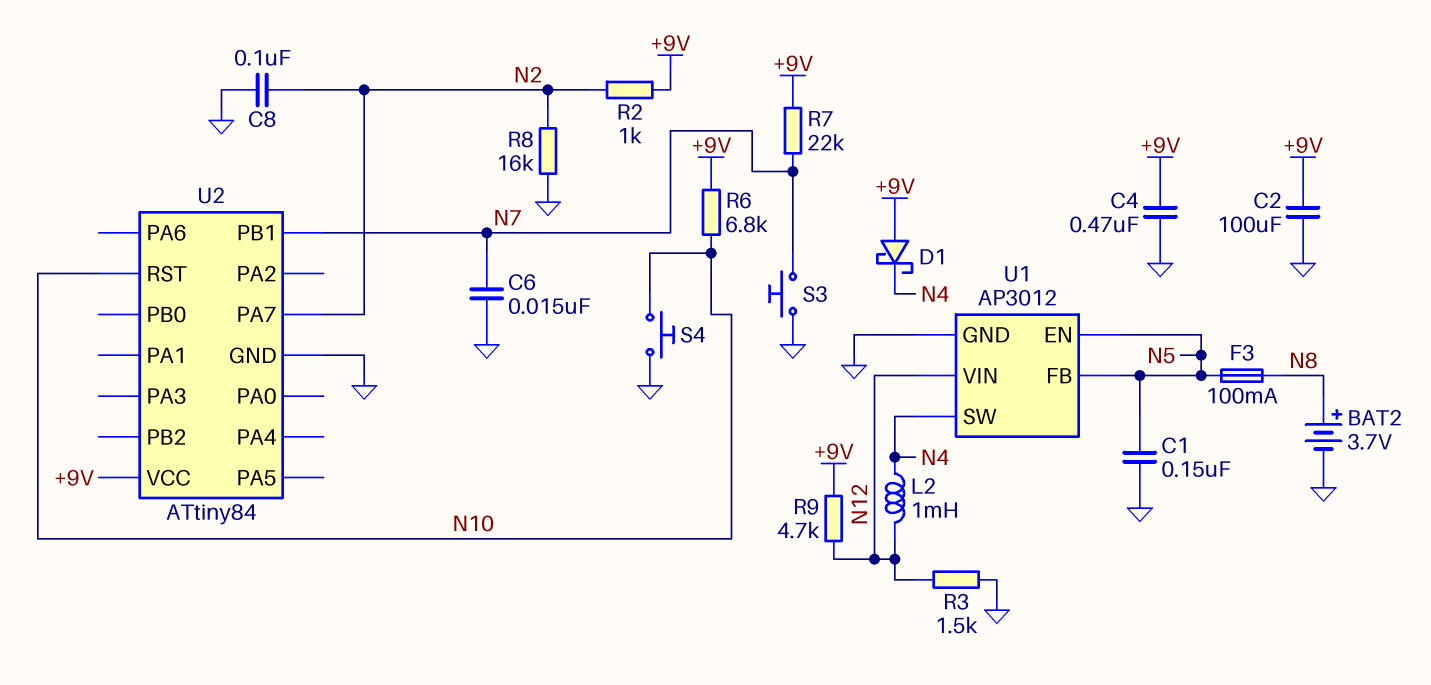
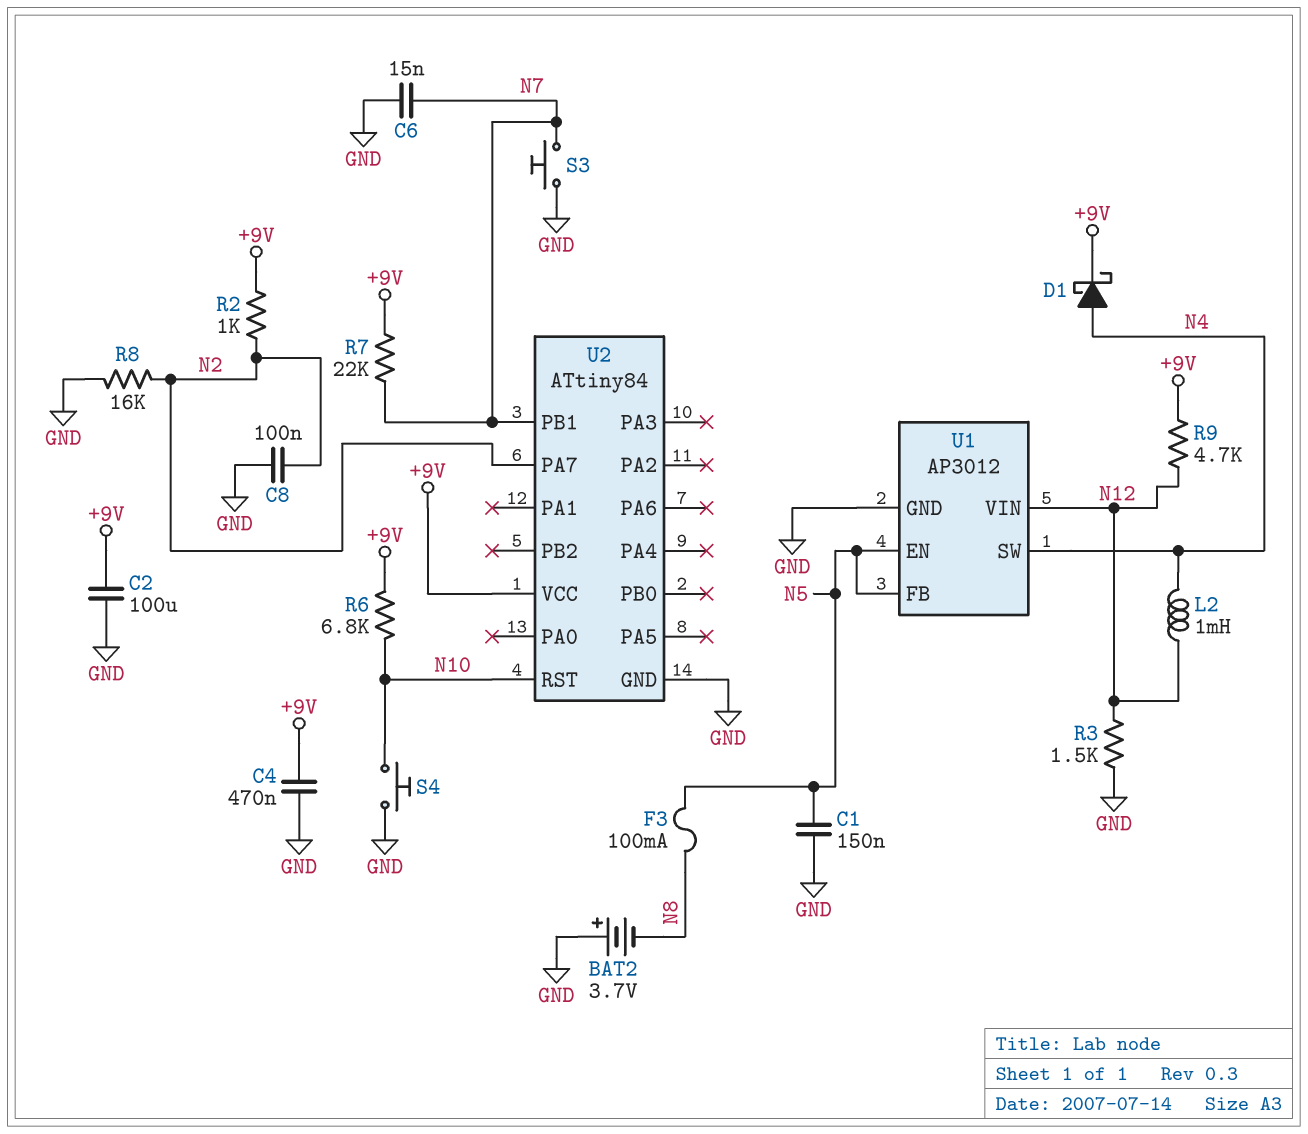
BAT2: 3.7V (plus N8, minus GND) -> 3.7V (plus GND, minus N8)
D1: schottky (A +9V, K N4) -> schottky (A N4, K +9V)

